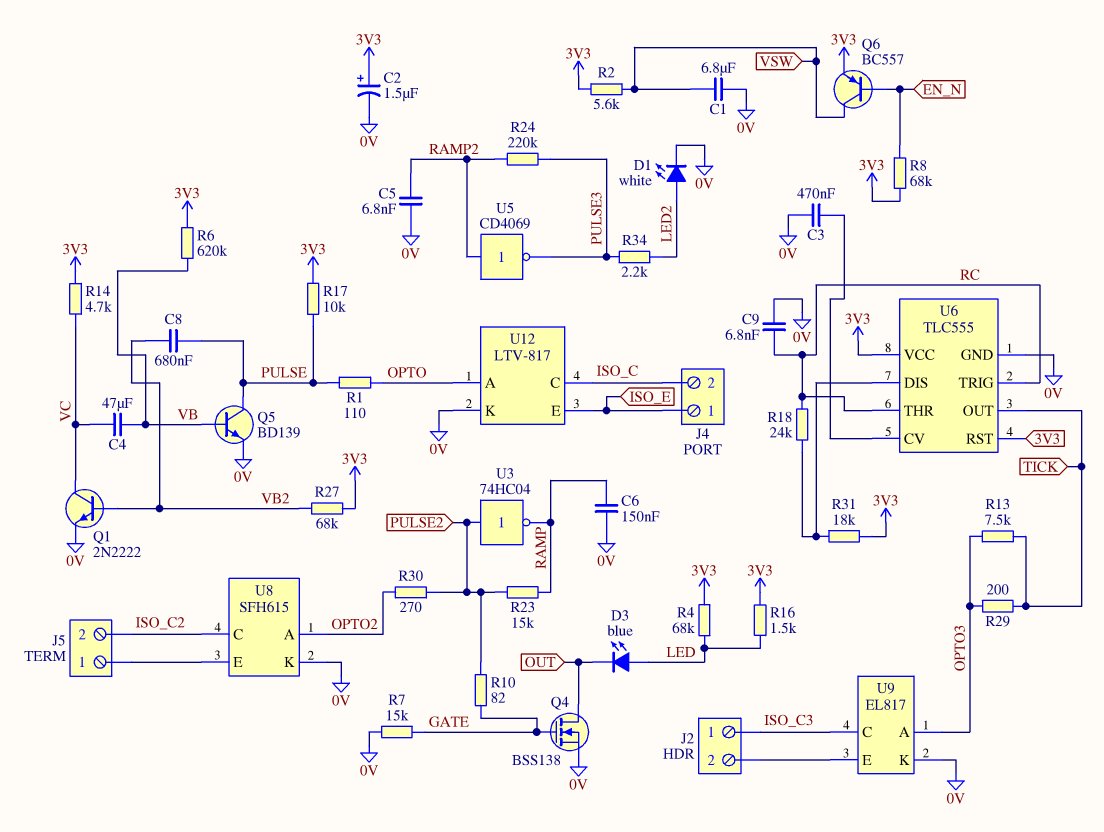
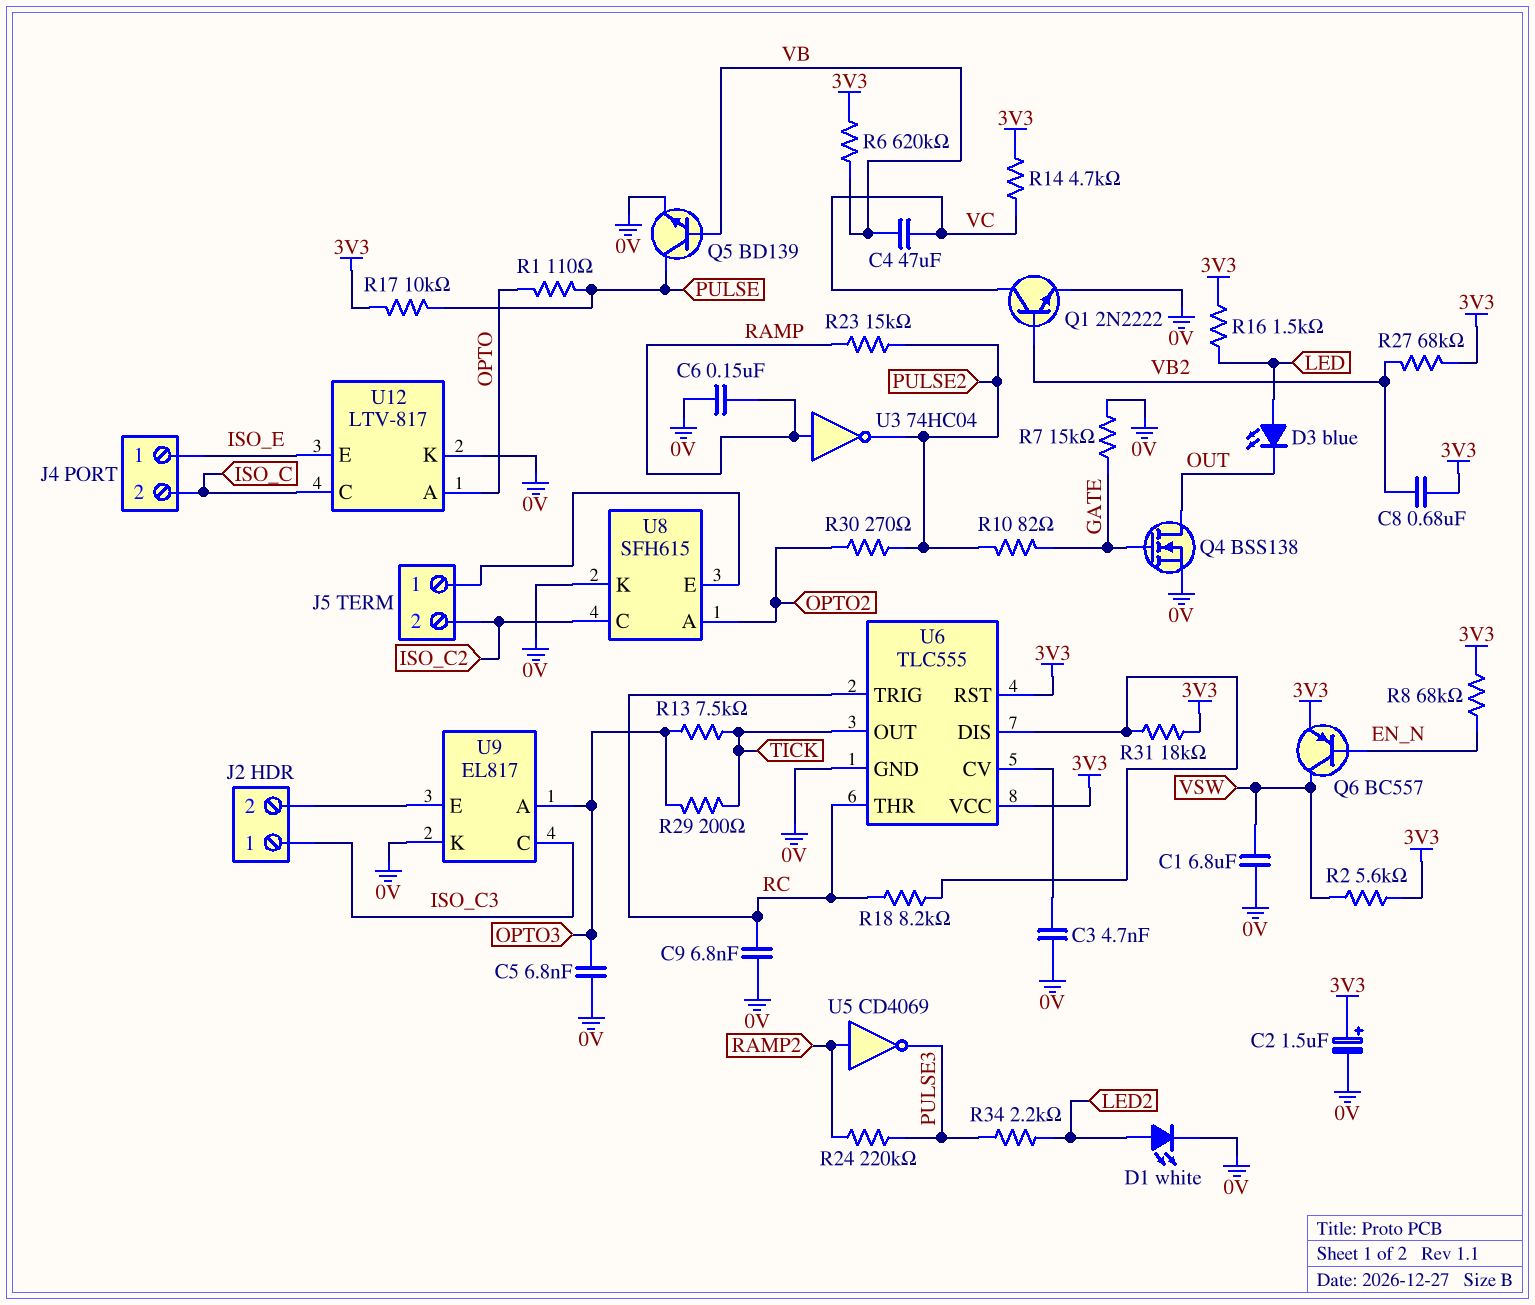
C3: 470nF (0V, U6/CV) -> 4.7nF (0V, U6/CV)
C5: 6.8nF (0V, RAMP2) -> 6.8nF (0V, OPTO3)
C8: 680nF (PULSE, VB2) -> 680nF (3V3, VB2)
R4: 68k (3V3, LED) -> none
R18: 24k (RC, U6/DIS) -> 8.2k (RC, U6/DIS)
U3: NOT 74HC04 (in PULSE2, out RAMP) -> NOT 74HC04 (in RAMP, out PULSE2)

